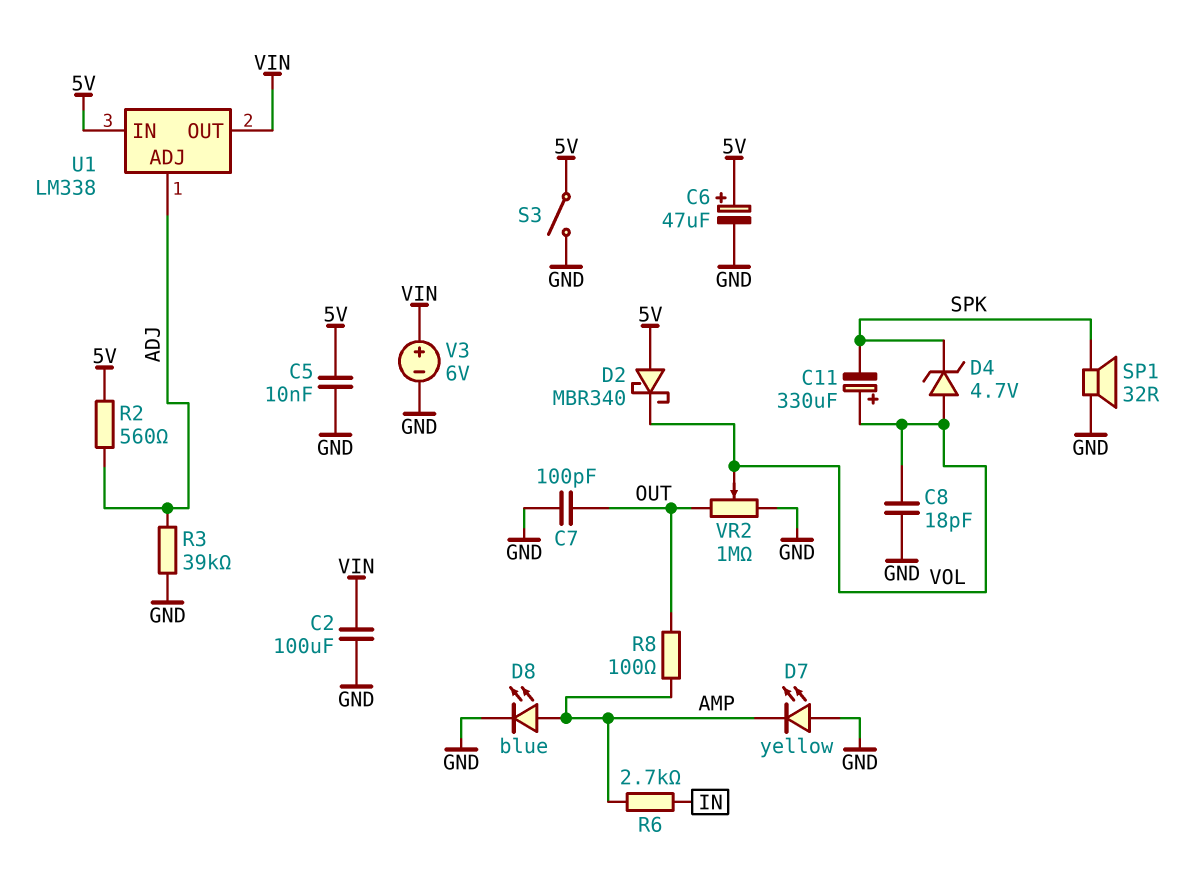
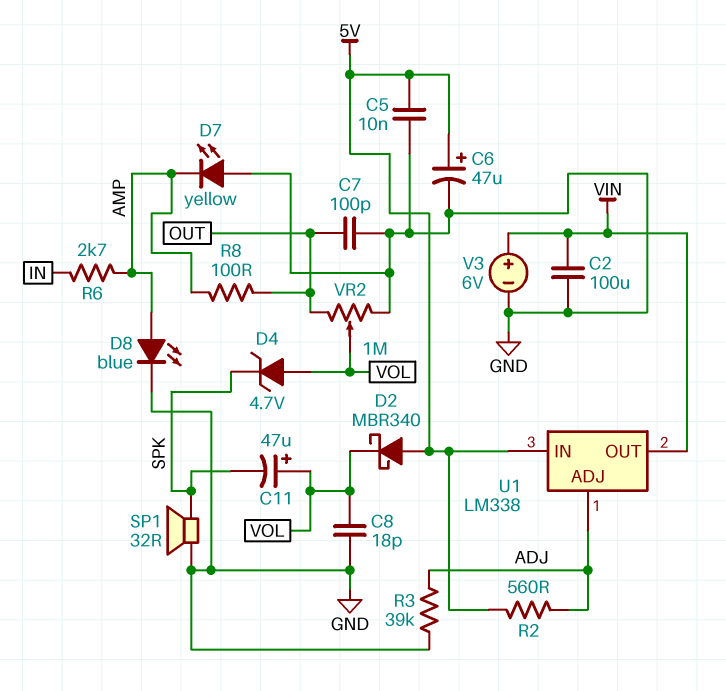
C11: 330uF (plus VOL, minus SPK) -> 47uF (plus VOL, minus SPK)
S3: switch (5V, GND) -> none

